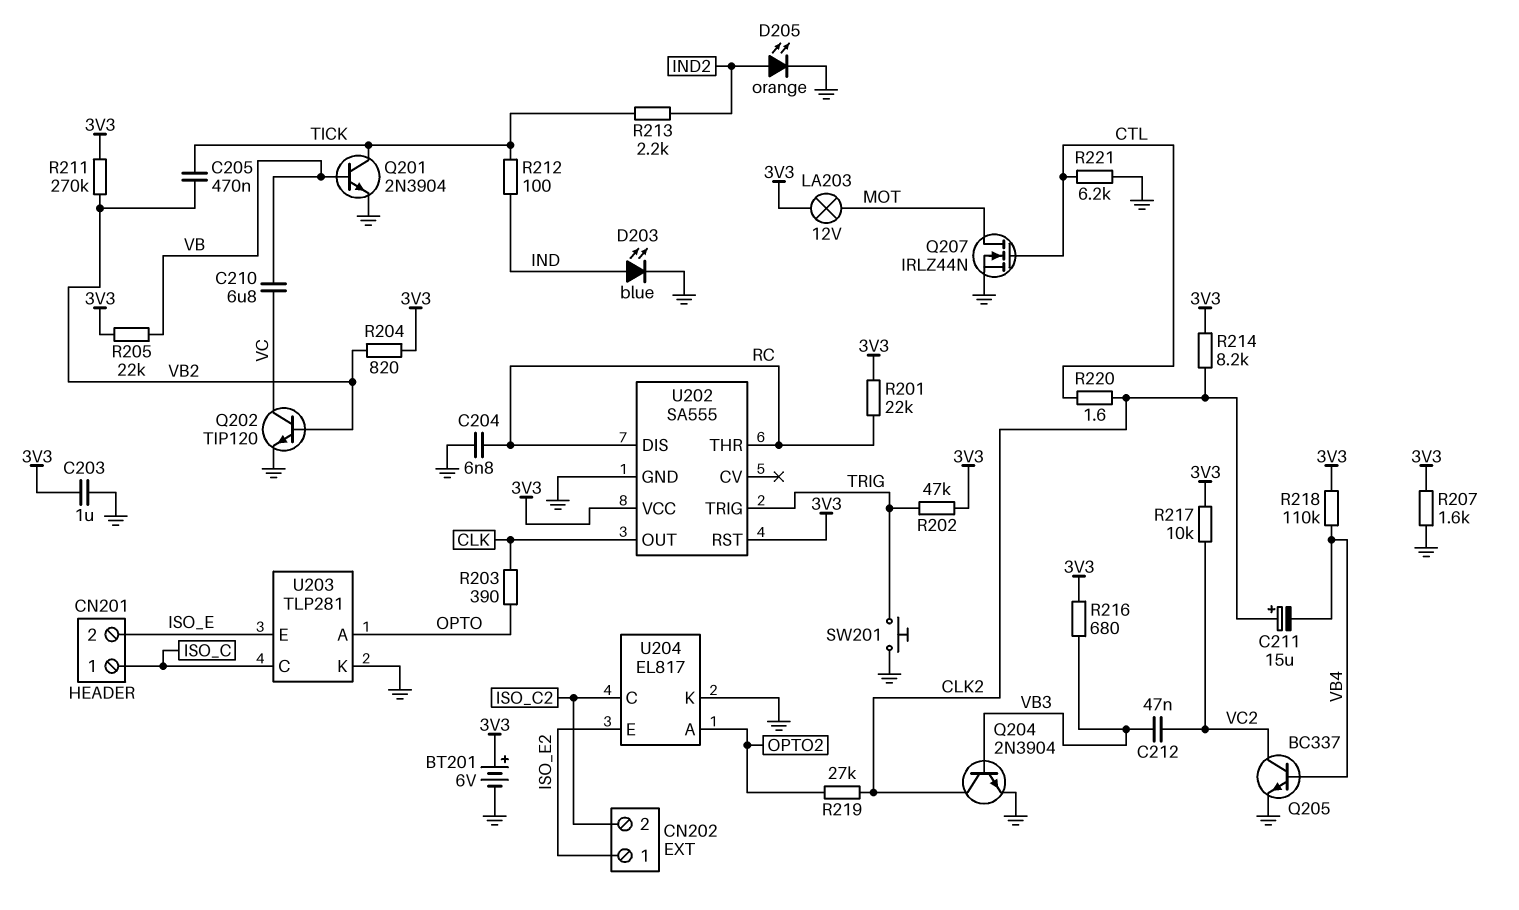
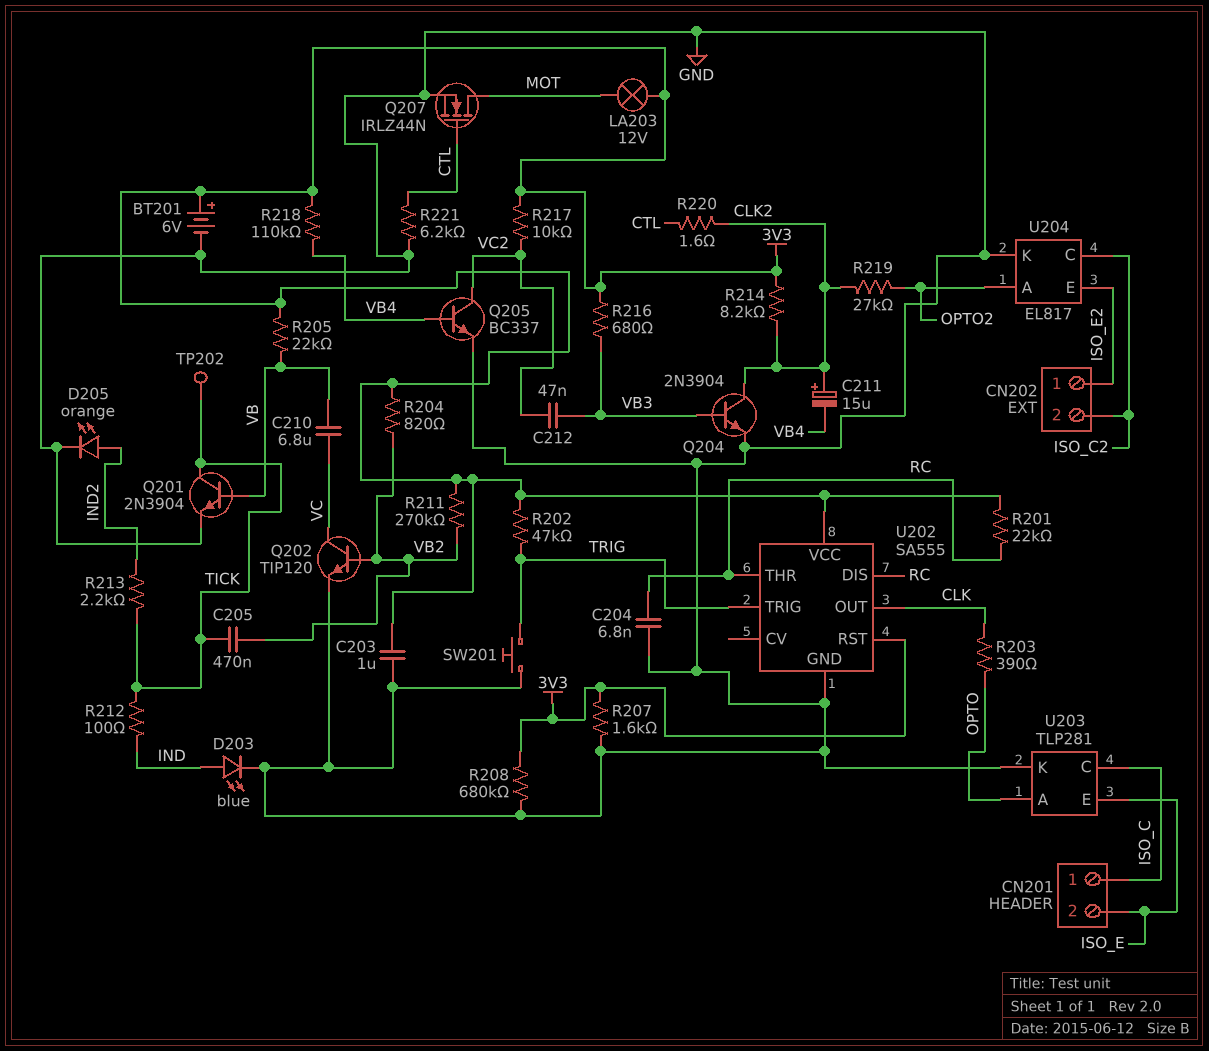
R208: none -> 680k (3V3, GND)
TP202: none -> test point (TICK)

